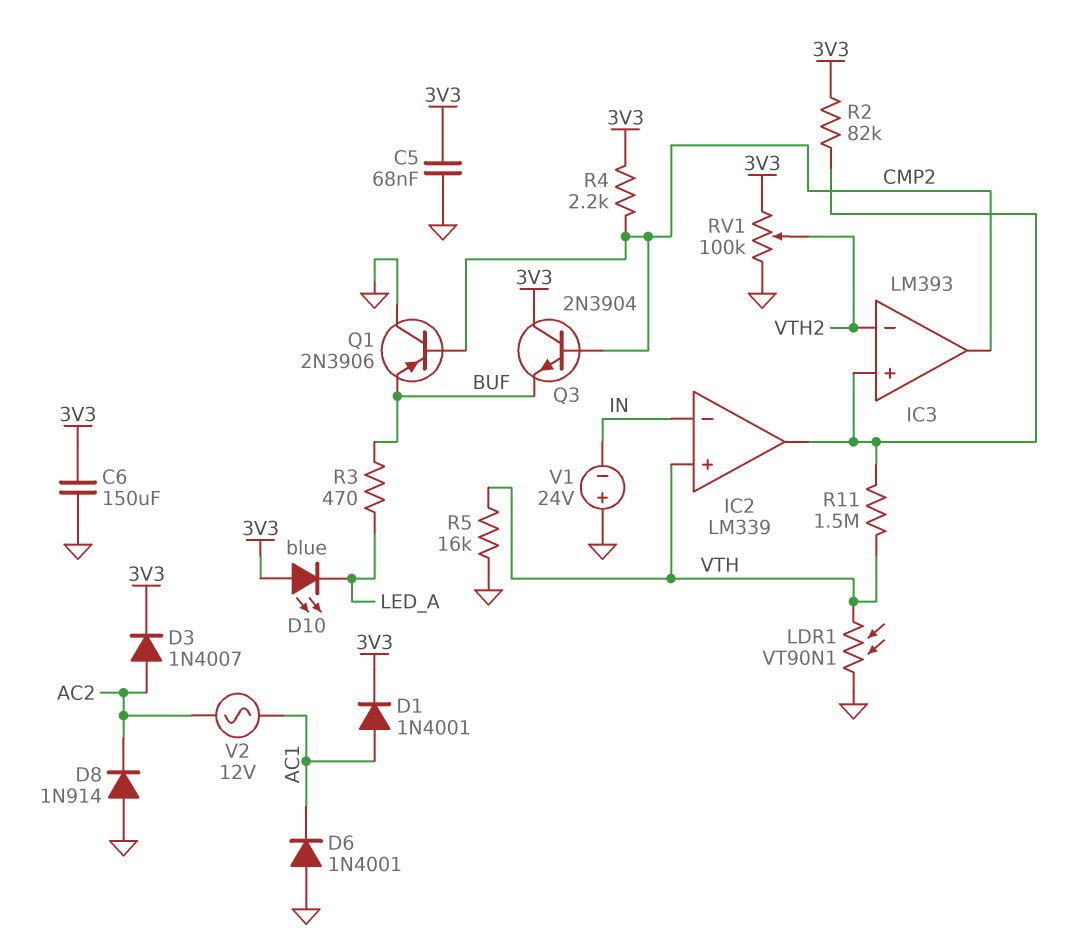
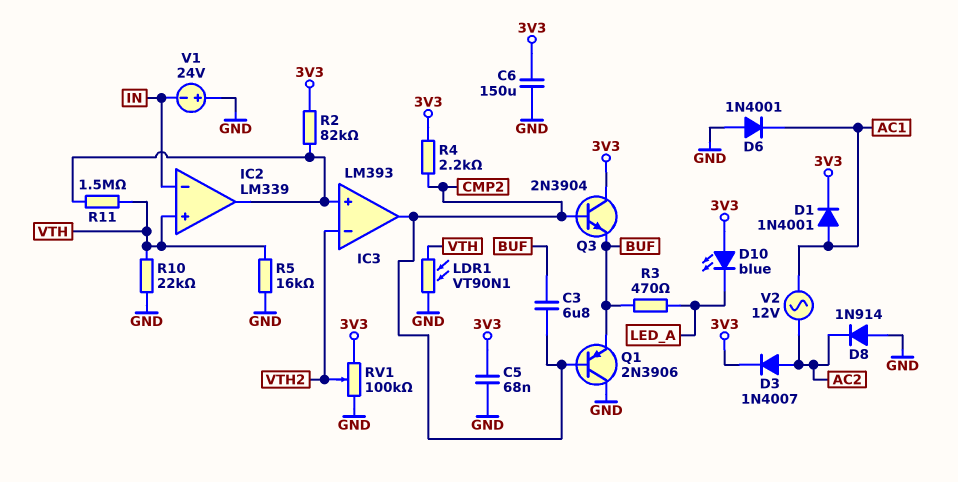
C3: none -> 6.8uF (BUF, CMP2)
R10: none -> 22k (GND, VTH)

